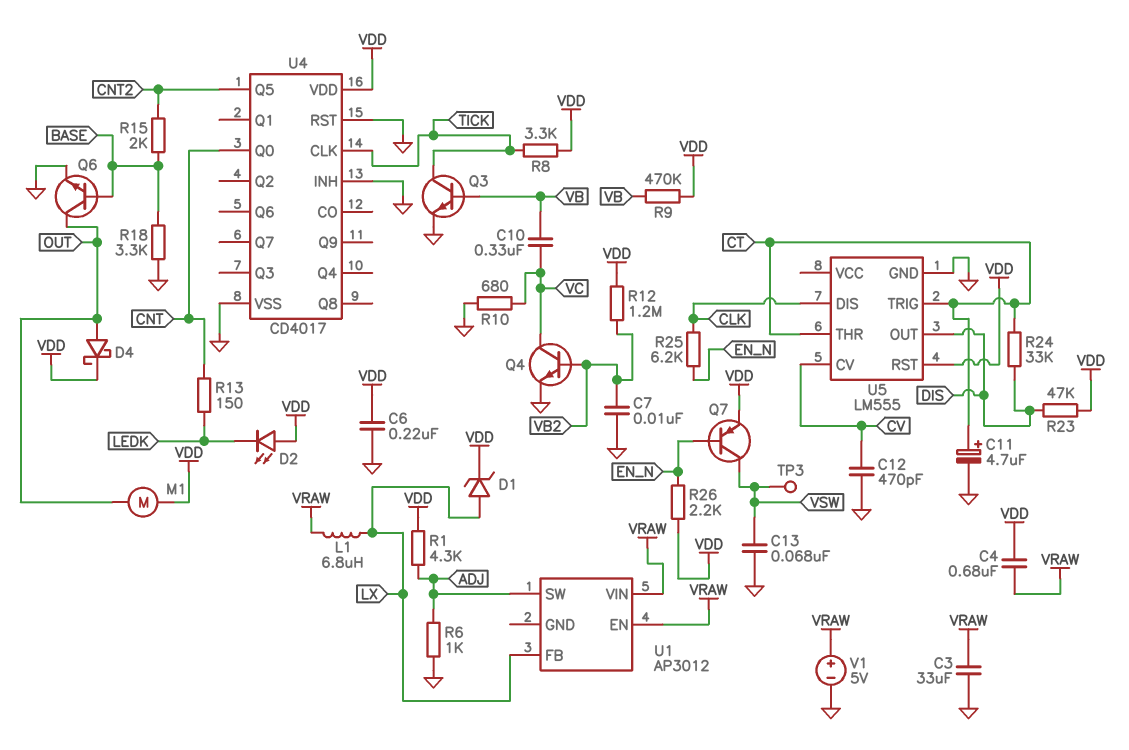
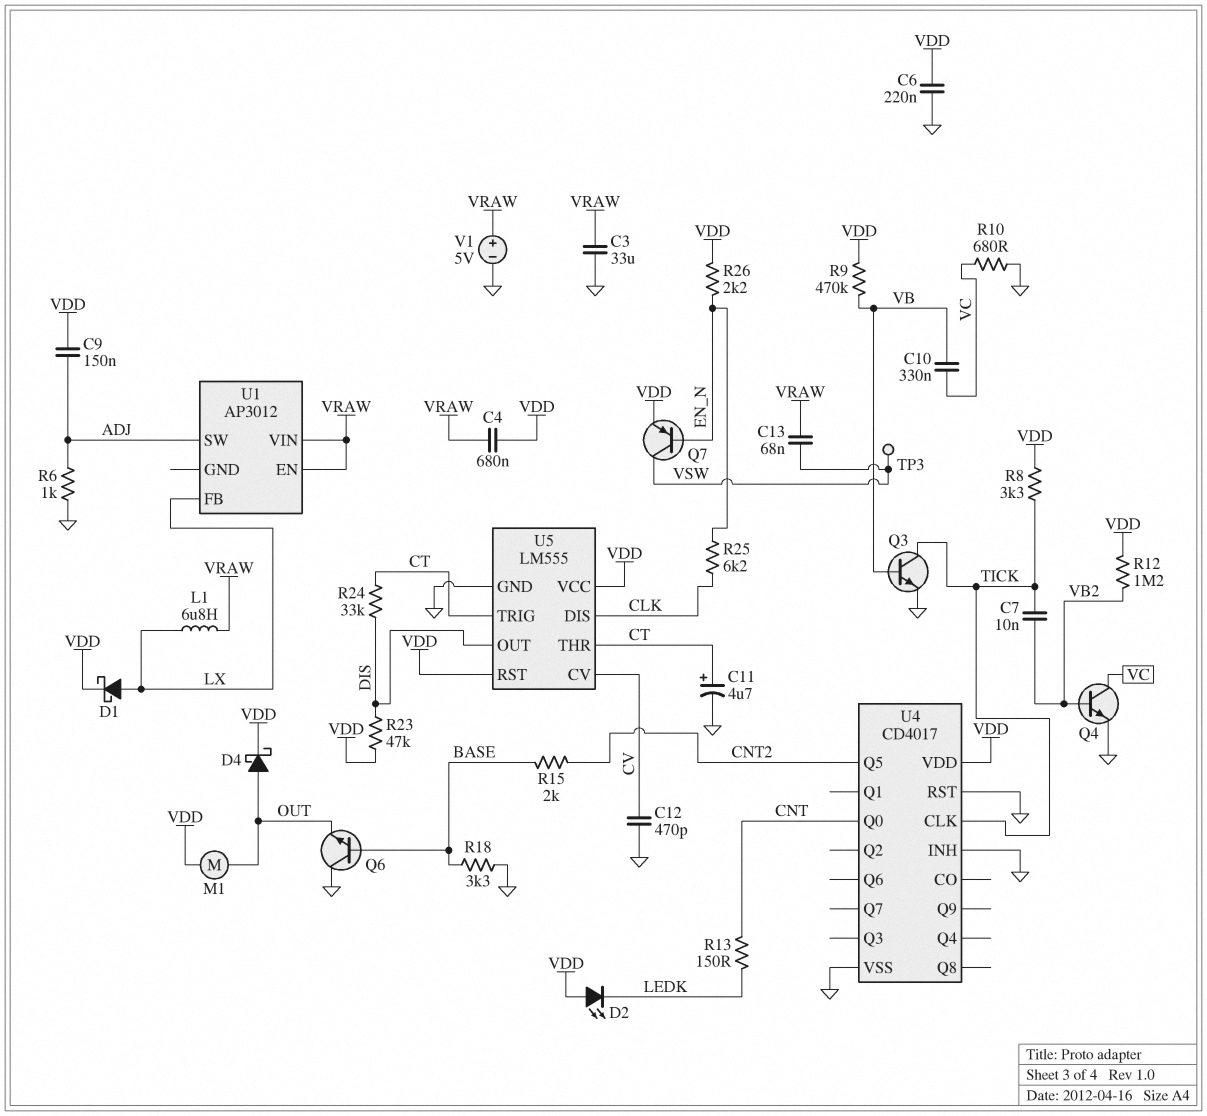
C7: 10nF (GND, VB2) -> 10nF (TICK, VB2)
C9: none -> 150nF (ADJ, VDD)
C13: 68nF (GND, VSW) -> 68nF (VRAW, VSW)
D1: zener (A LX, K VDD) -> schottky (A LX, K VDD)
Q6: NPN (B BASE, C OUT, E GND) -> NPN (B BASE, C GND, E OUT)
R1: 4.3k (ADJ, VDD) -> none
U5 pin VCC: none -> VDD

